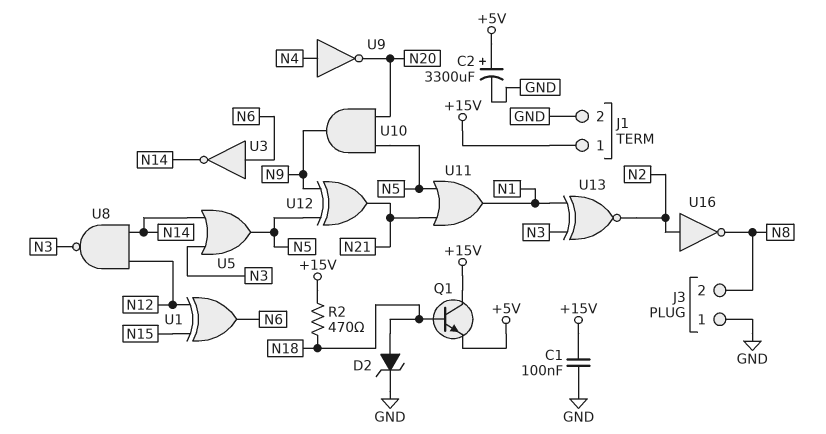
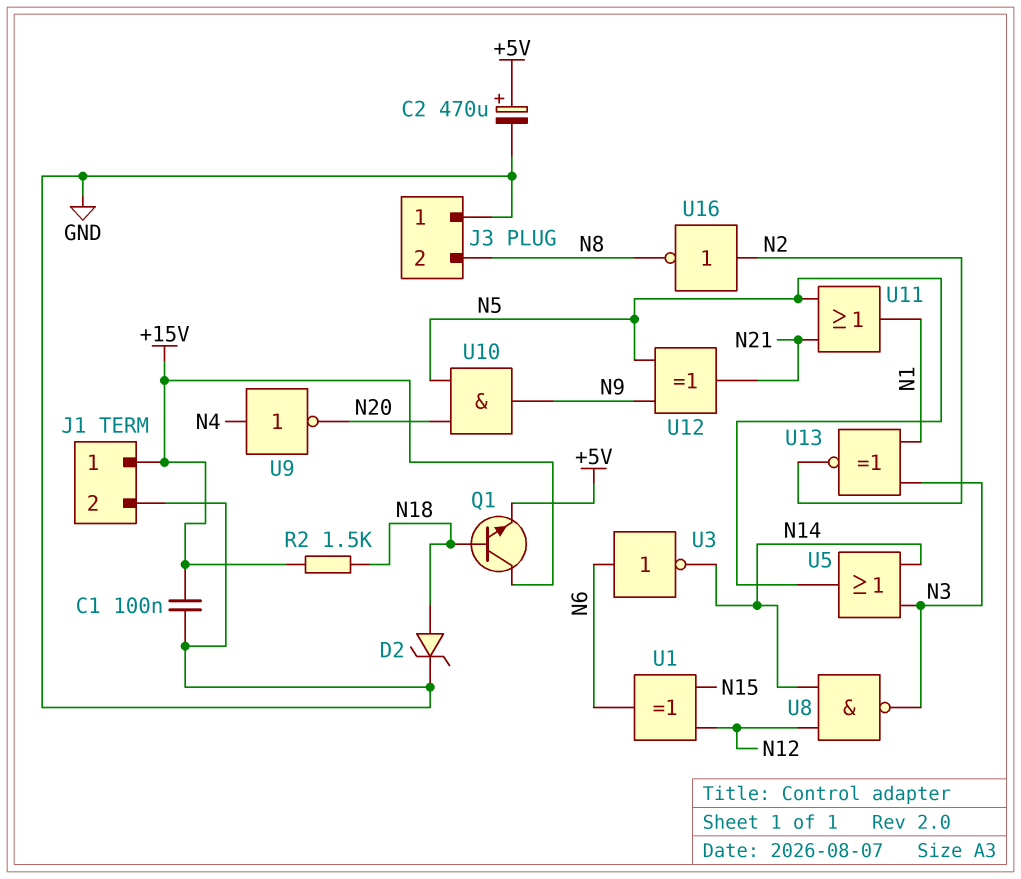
C2: 3300uF (plus +5V, minus GND) -> 470uF (plus +5V, minus GND)
R2: 470 (+15V, N18) -> 1.5k (+15V, N18)

